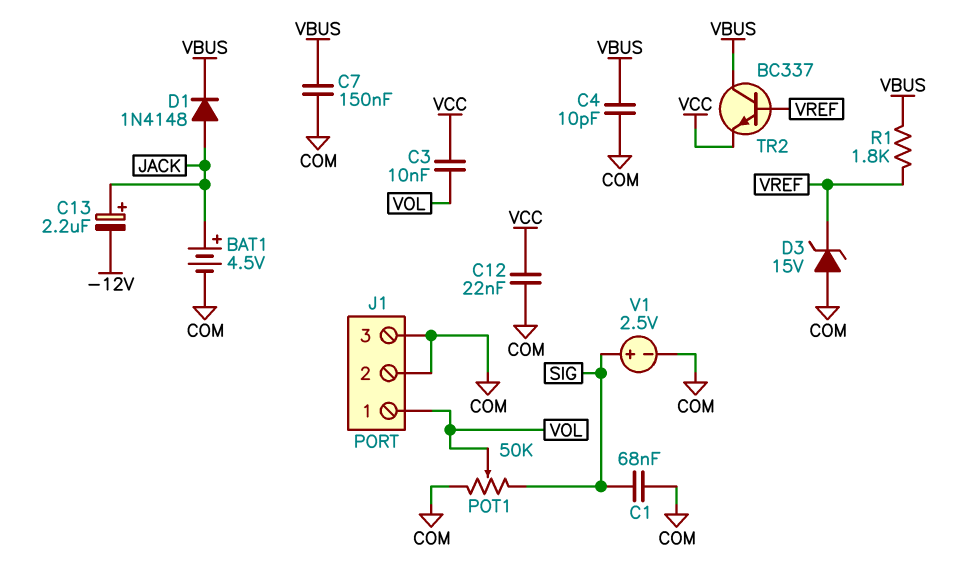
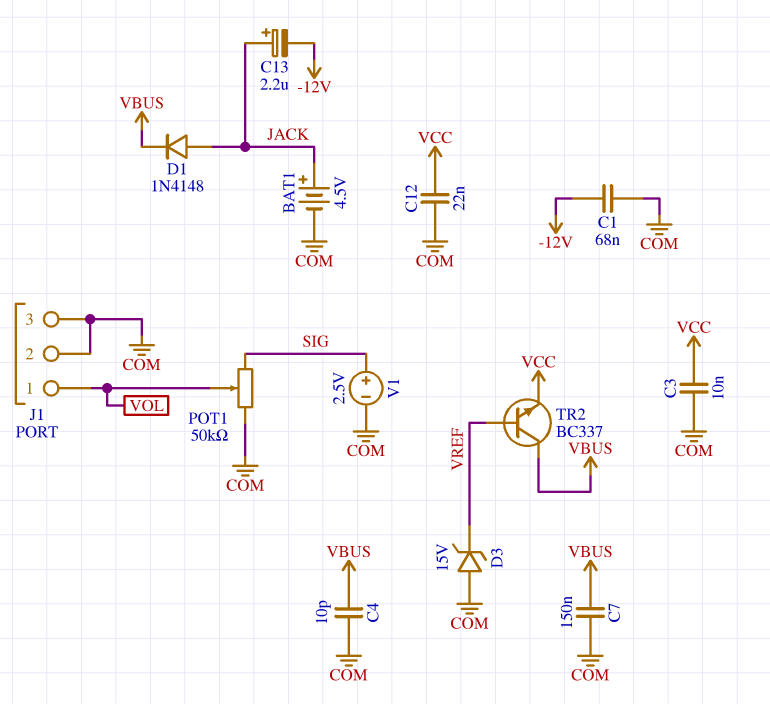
C1: 68nF (COM, SIG) -> 68nF (-12V, COM)
C3: 10nF (VCC, VOL) -> 10nF (COM, VCC)
R1: 1.8k (VBUS, VREF) -> none

